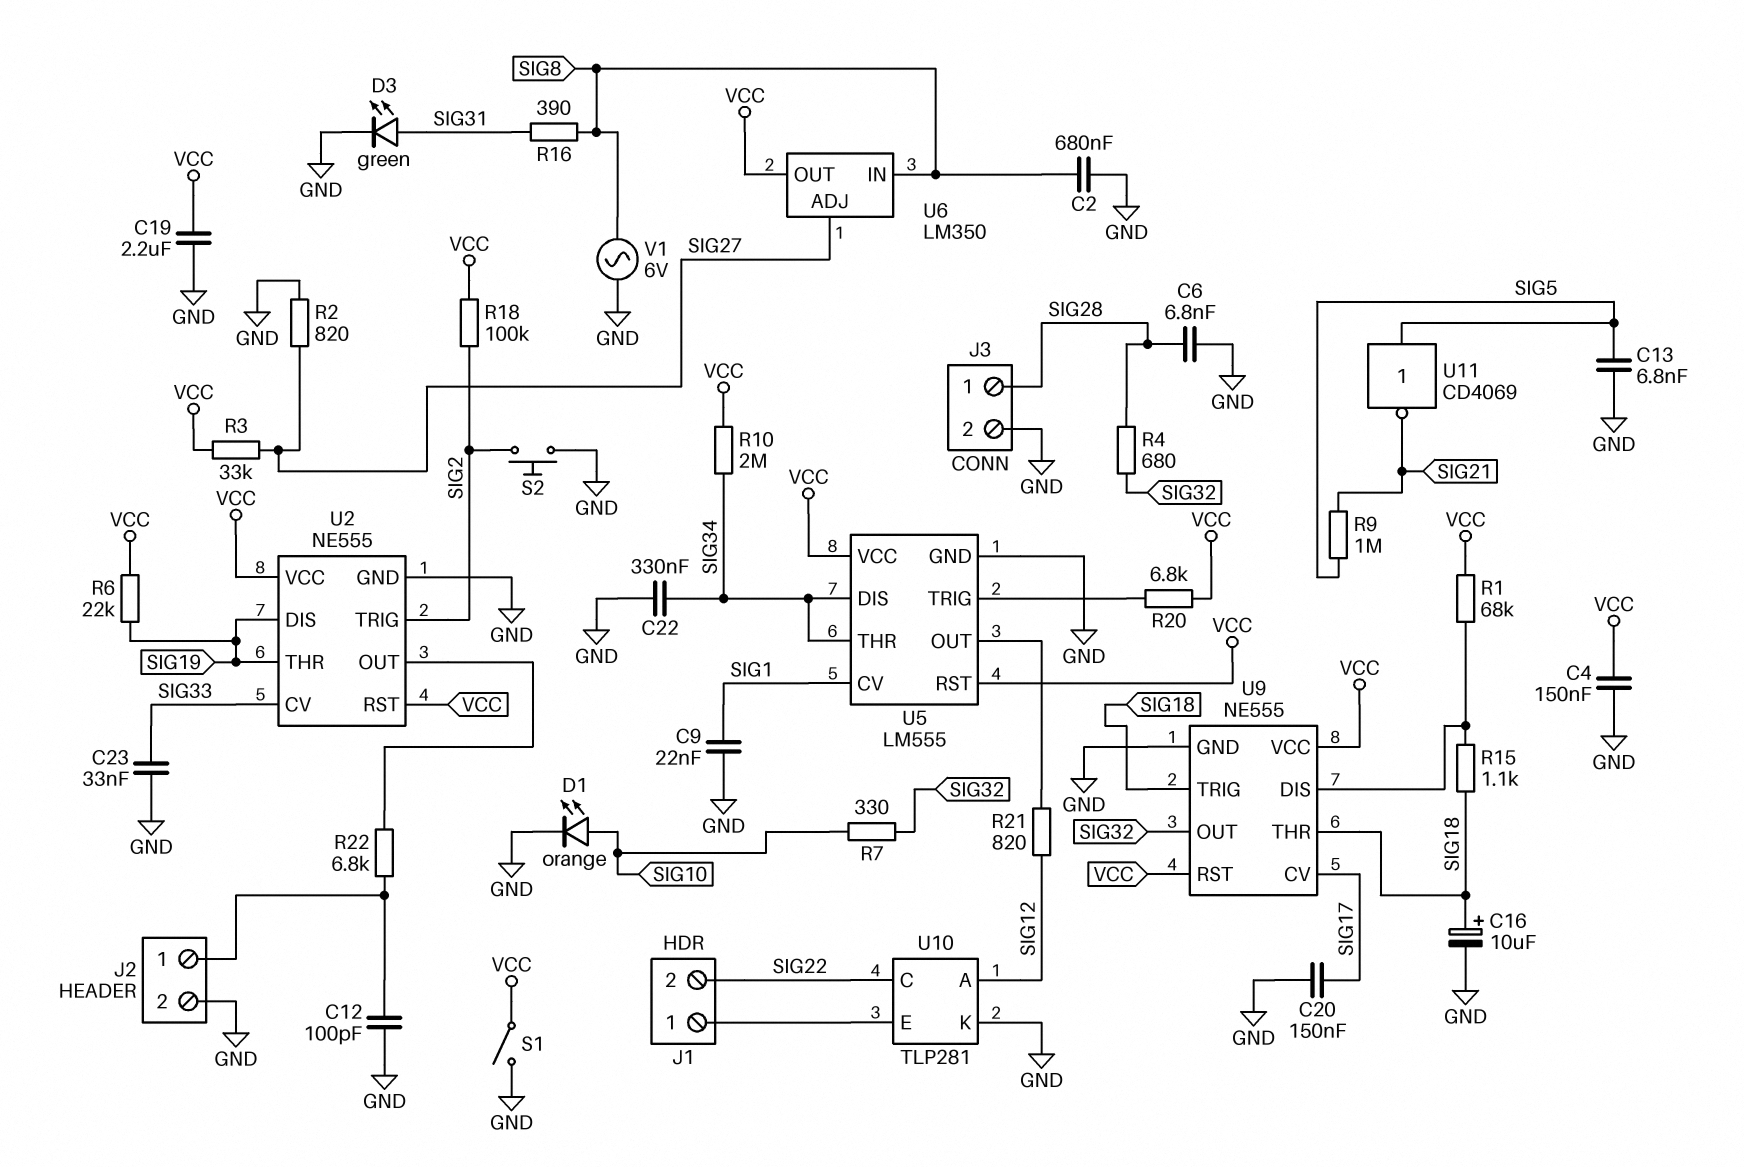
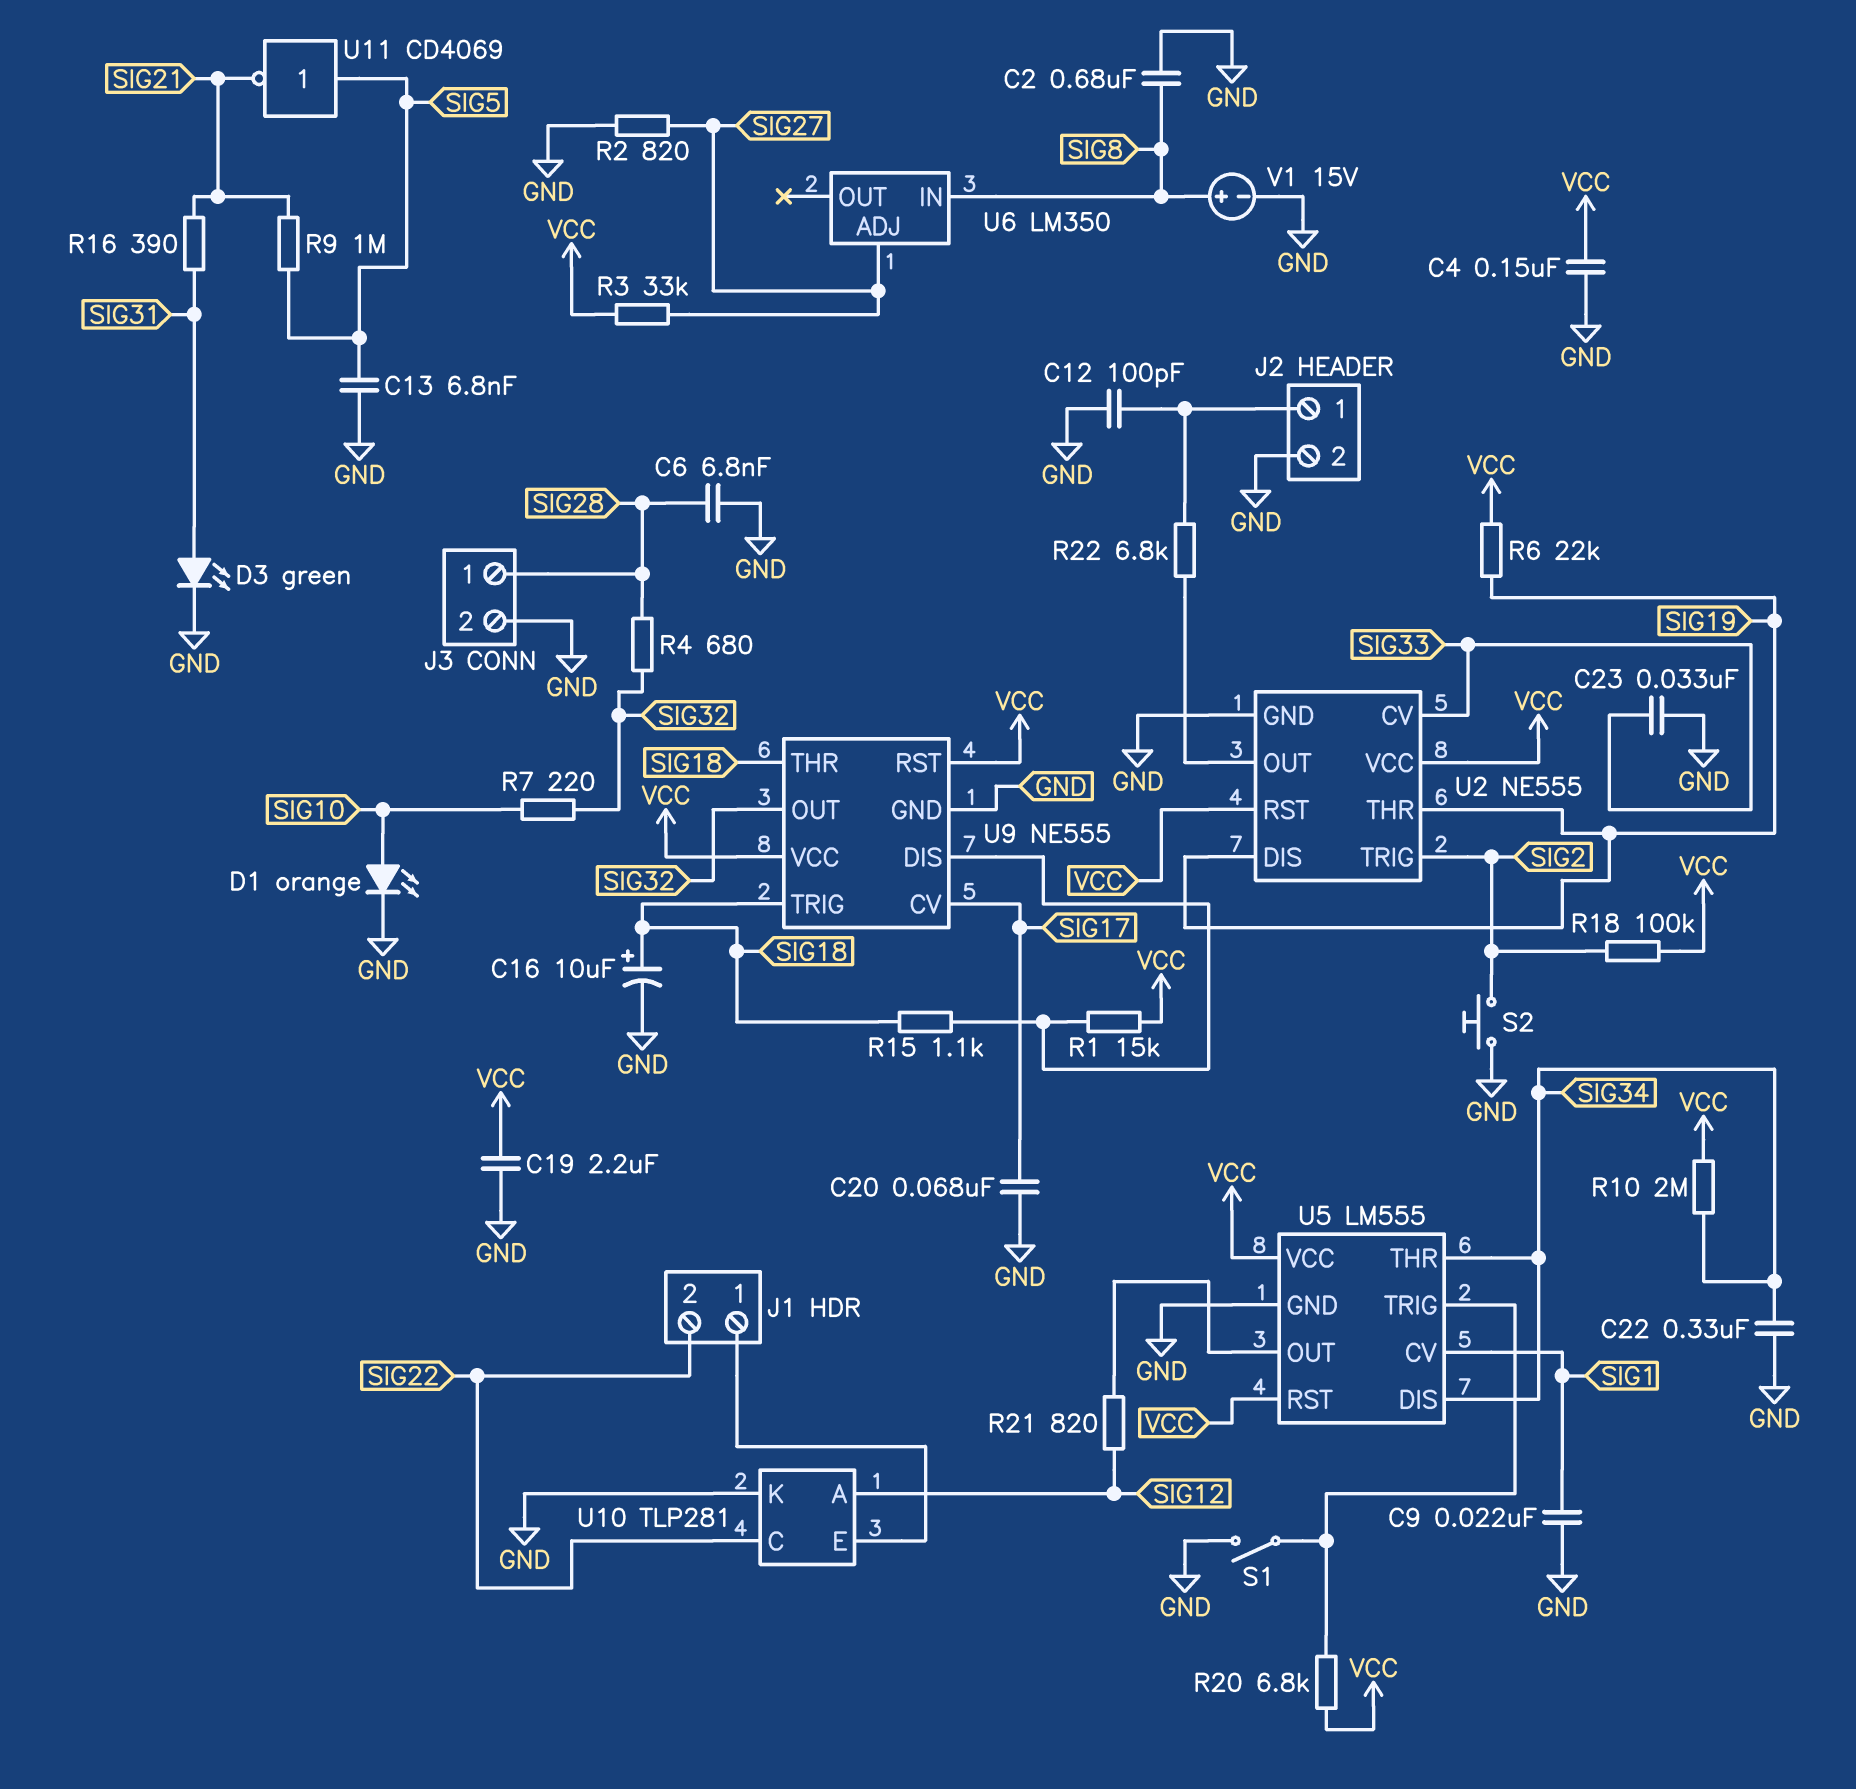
C20: 150nF (GND, SIG17) -> 68nF (GND, SIG17)
R1: 68k (U9/DIS, VCC) -> 15k (U9/DIS, VCC)
R7: 330 (SIG10, SIG32) -> 220 (SIG10, SIG32)
R16: 390 (SIG8, SIG31) -> 390 (SIG21, SIG31)
S1: switch (GND, VCC) -> switch (GND, U5/TRIG)
U6 pin OUT: VCC -> none
V1: AC 6V (GND, SIG8) -> 15V (plus SIG8, minus GND)

